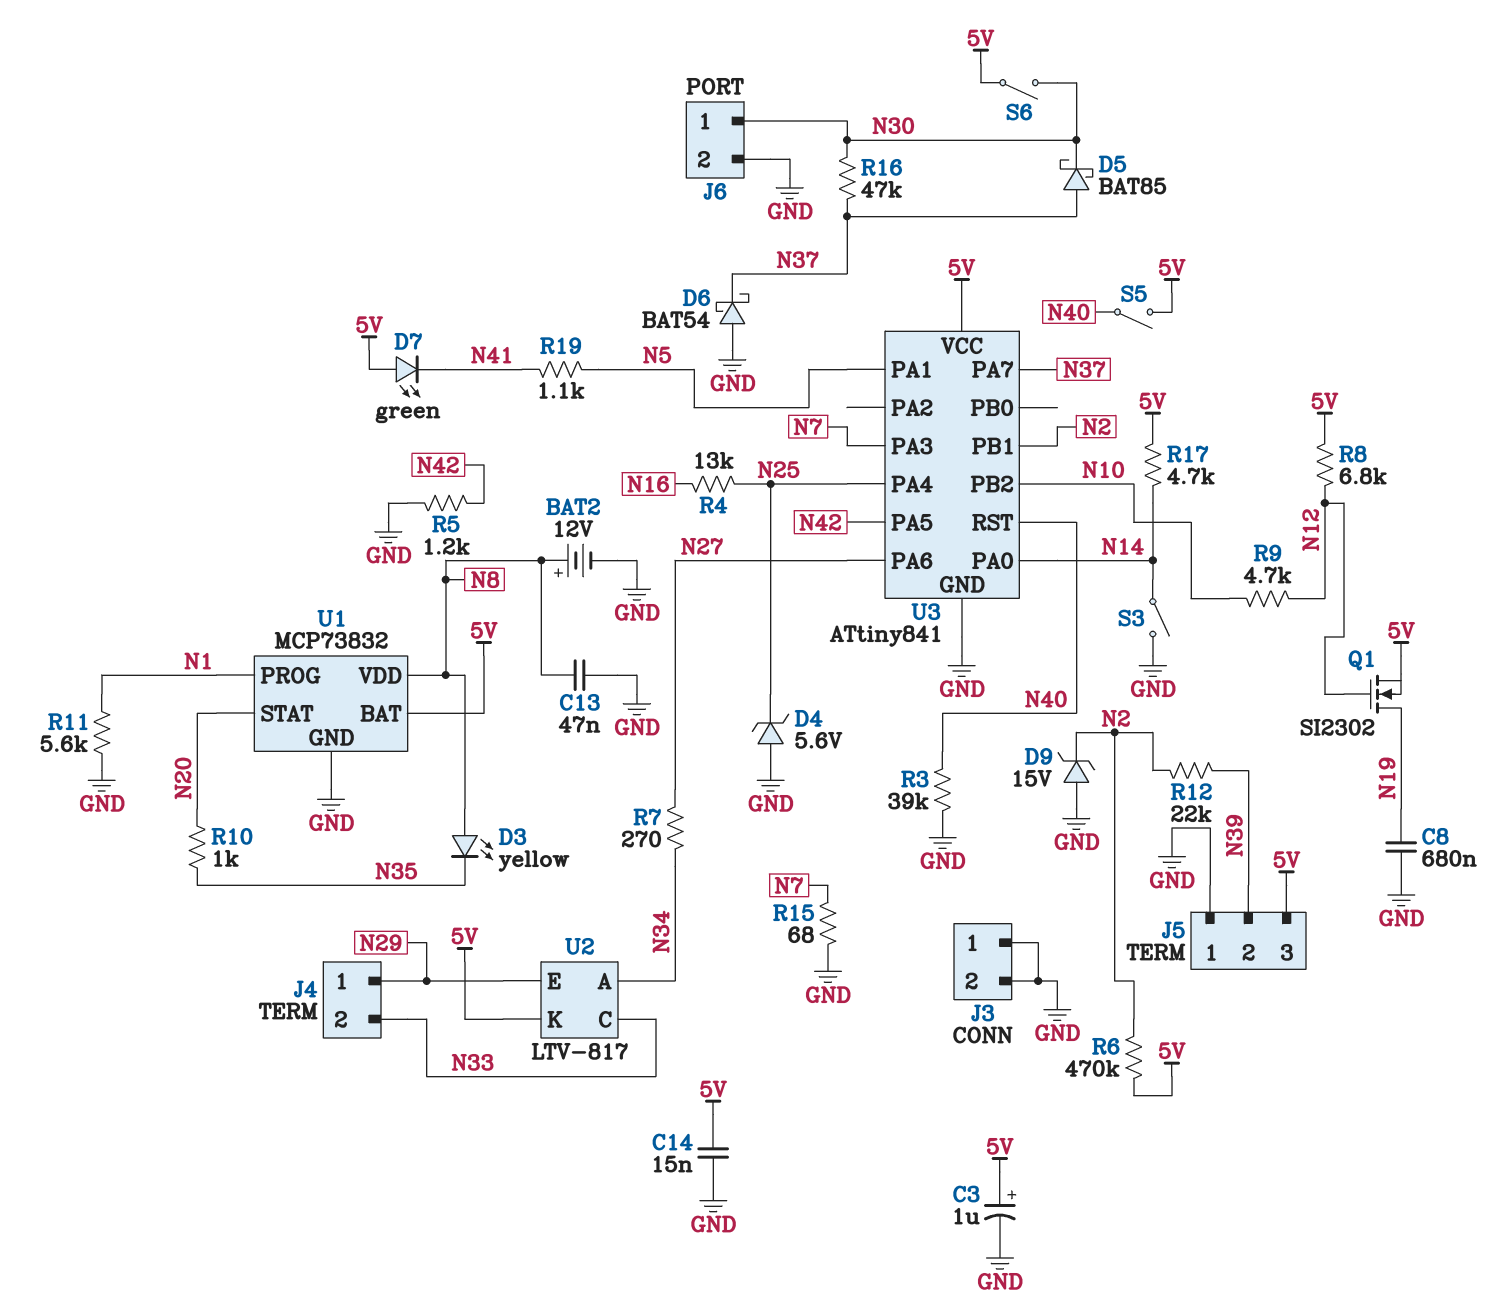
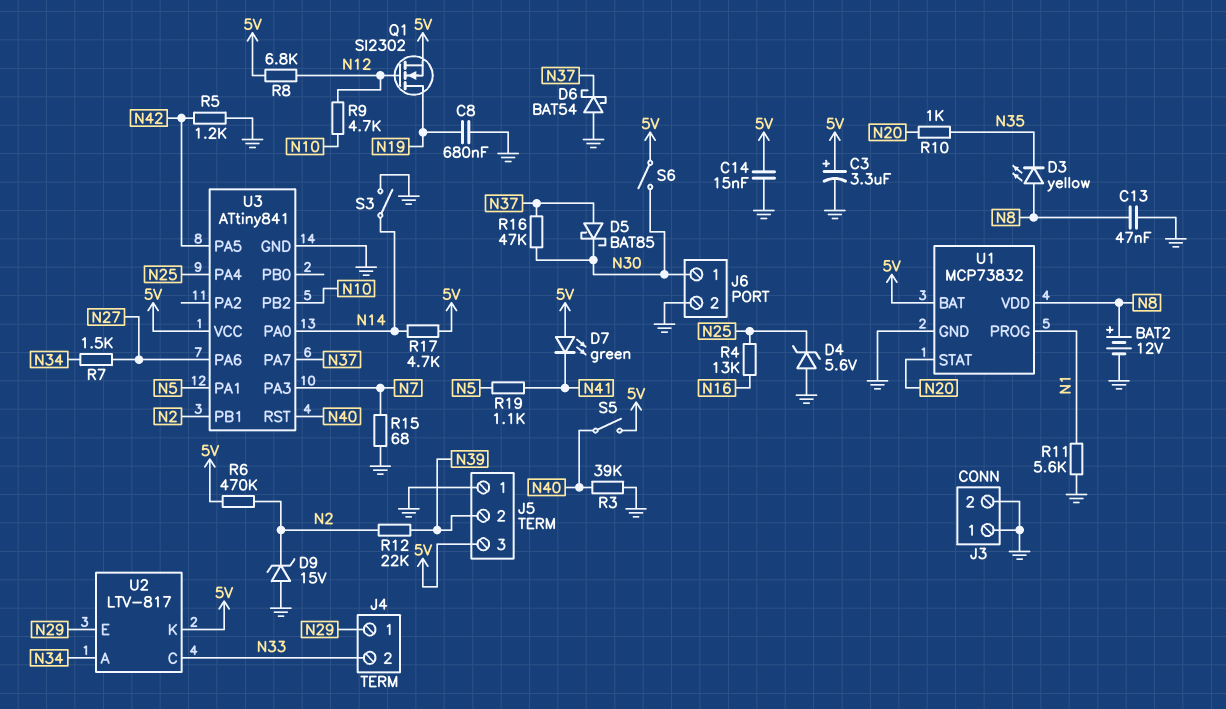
C3: 1uF (plus 5V, minus GND) -> 3.3uF (plus 5V, minus GND)
R7: 270 (N27, N34) -> 1.5k (N27, N34)

